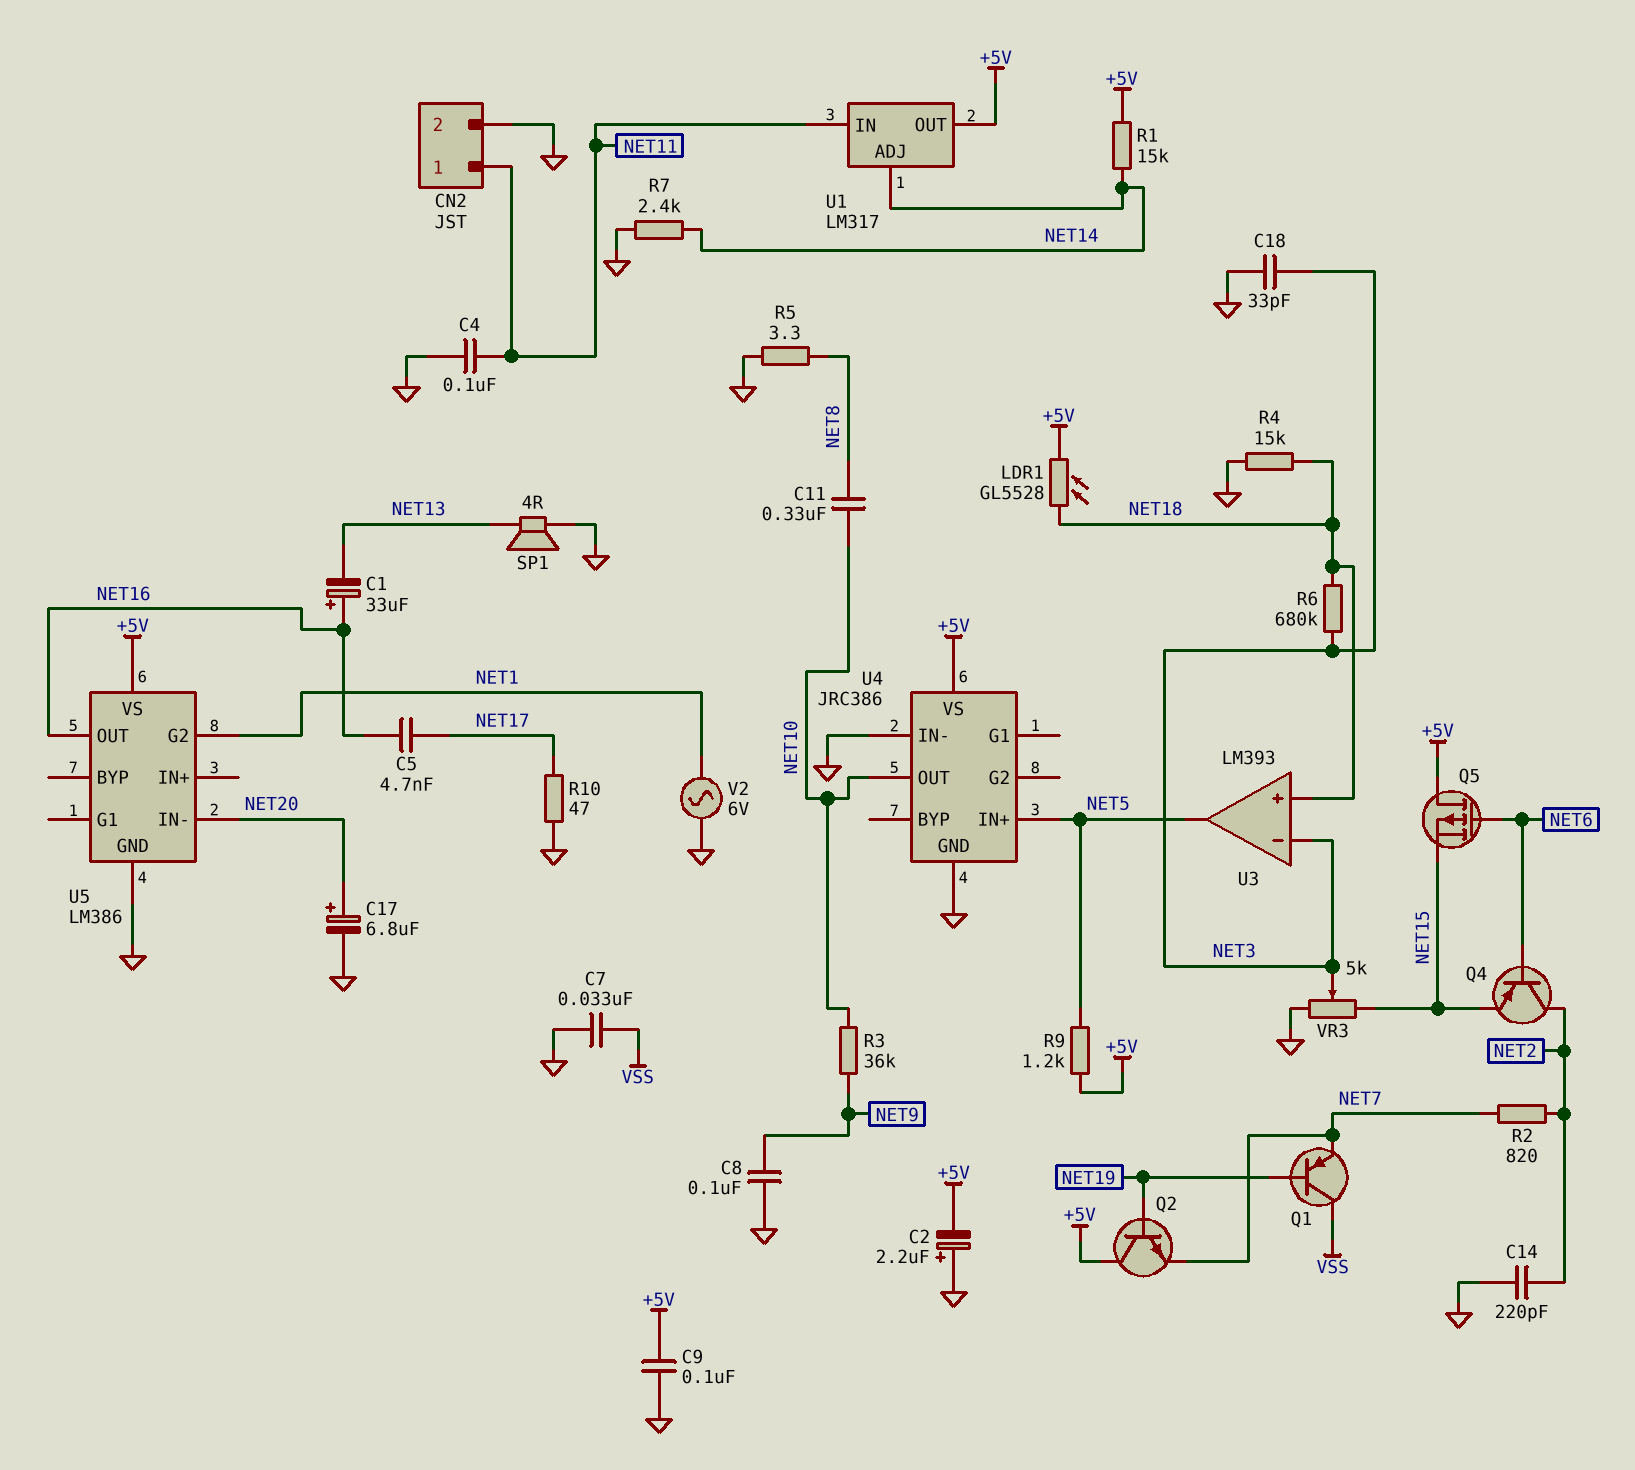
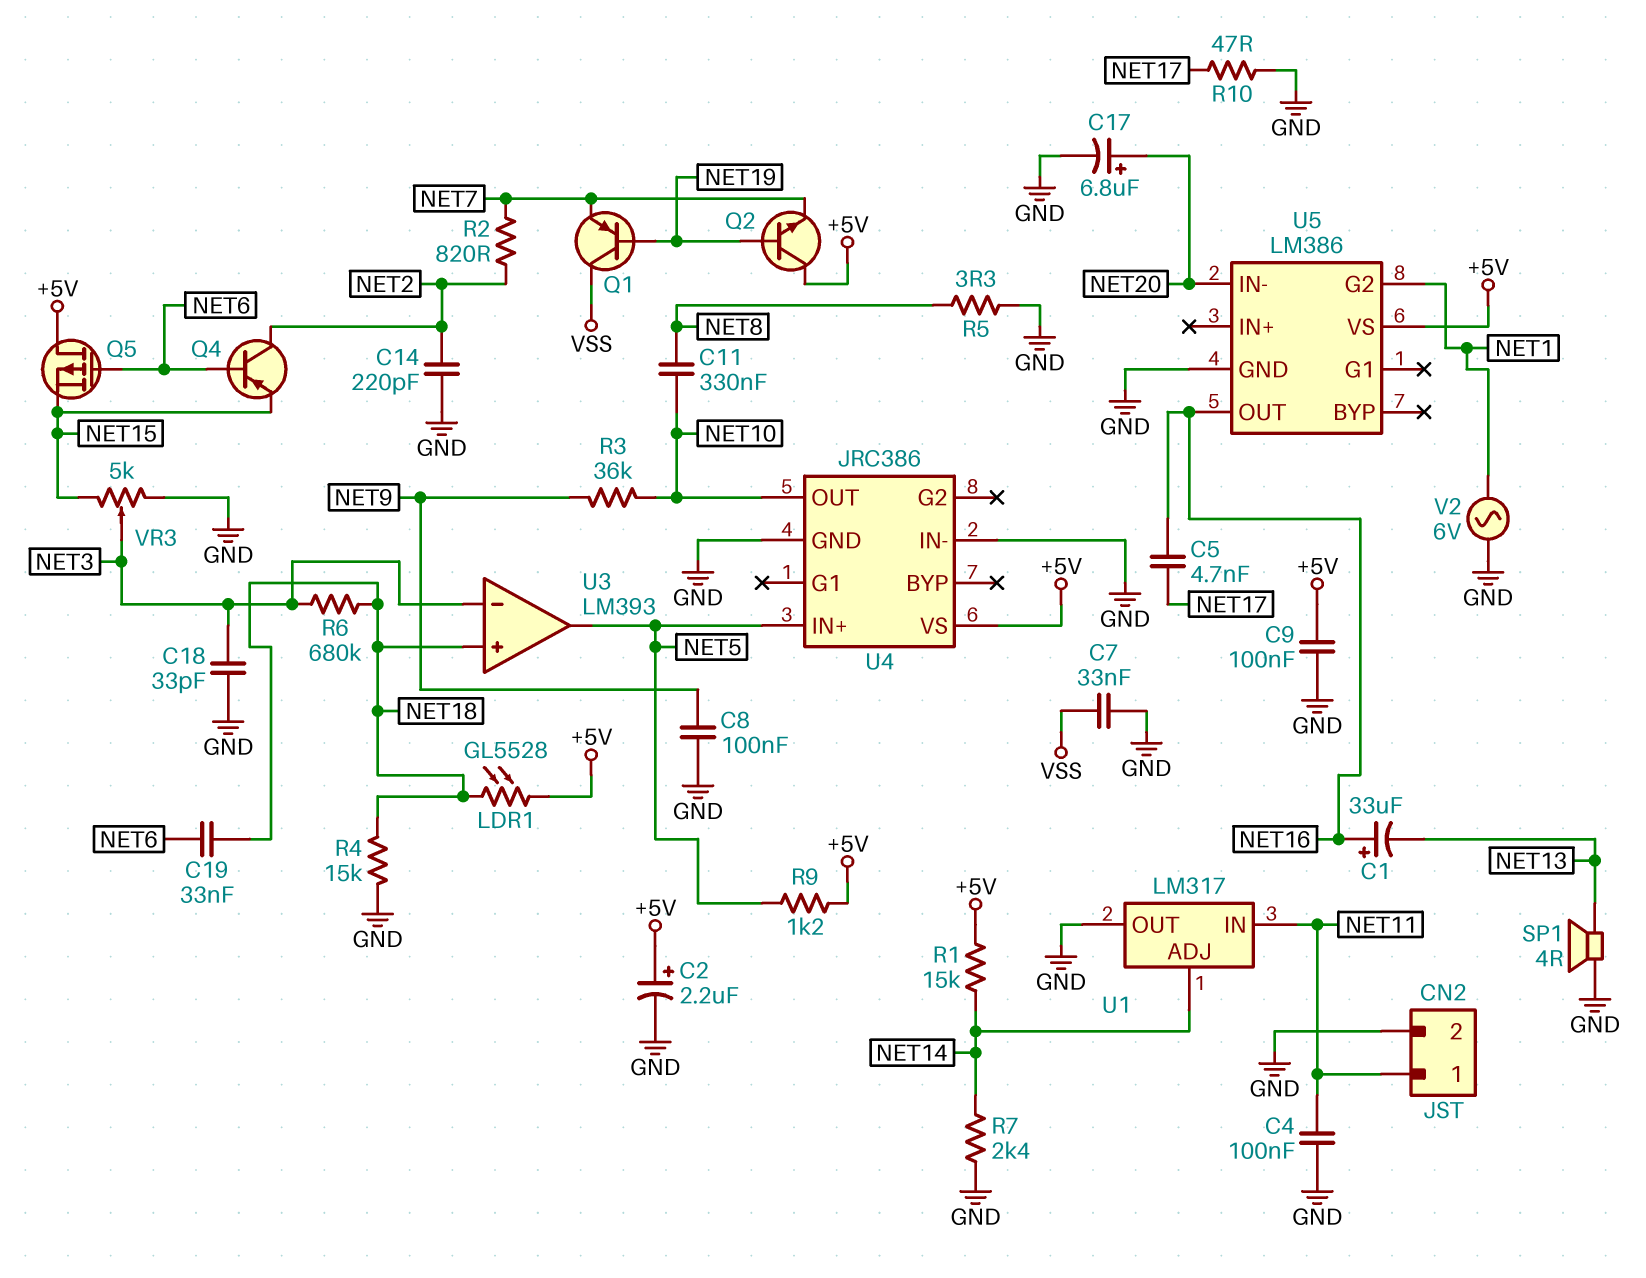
C2: 2.2uF (plus GND, minus +5V) -> 2.2uF (plus +5V, minus GND)
C19: none -> 33nF (NET6, NET18)
U1 pin OUT: +5V -> GND

